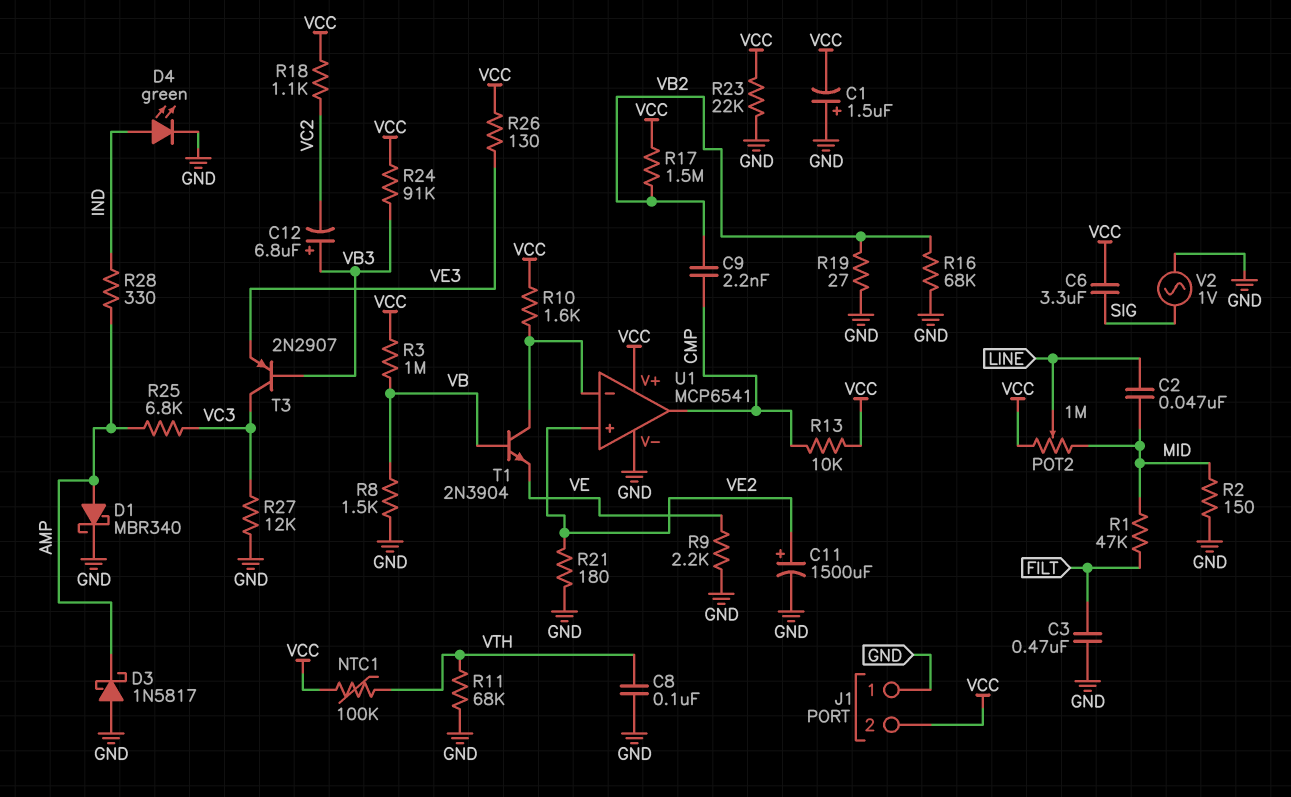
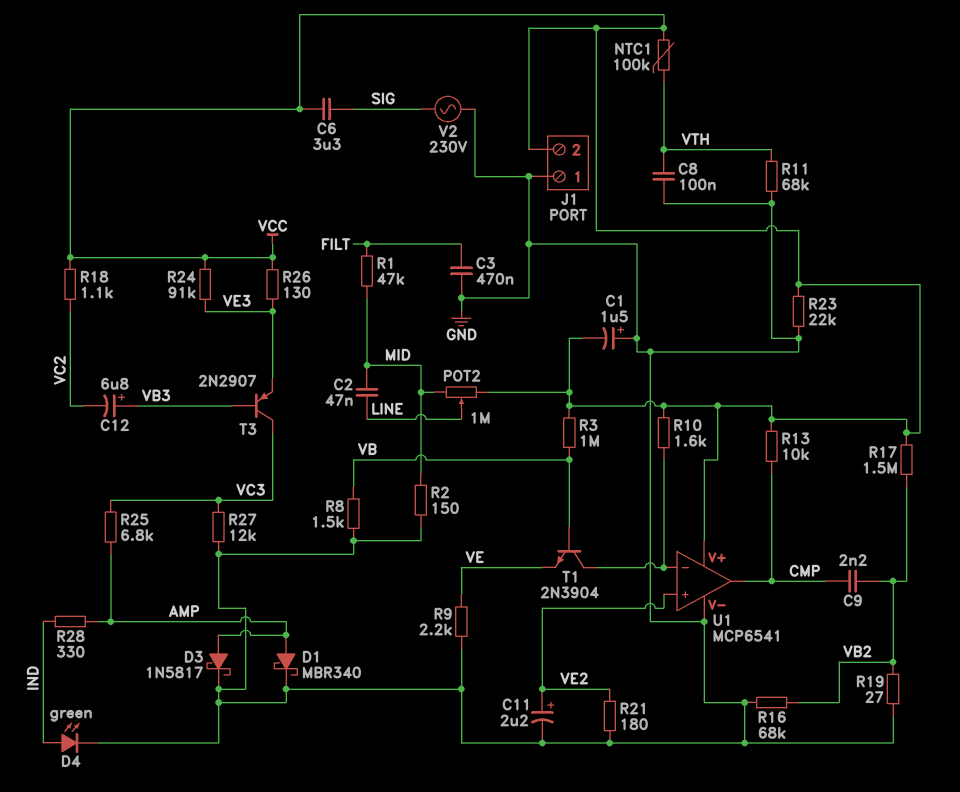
C11: 1500uF (plus VE2, minus GND) -> 2.2uF (plus VE2, minus GND)
D3: schottky 1N5817 (A GND, K AMP) -> schottky 1N5817 (A AMP, K GND)
R24: 91k (VB3, VCC) -> 91k (VCC, VE3)
V2: AC 1V (GND, SIG) -> AC 230V (GND, SIG)

